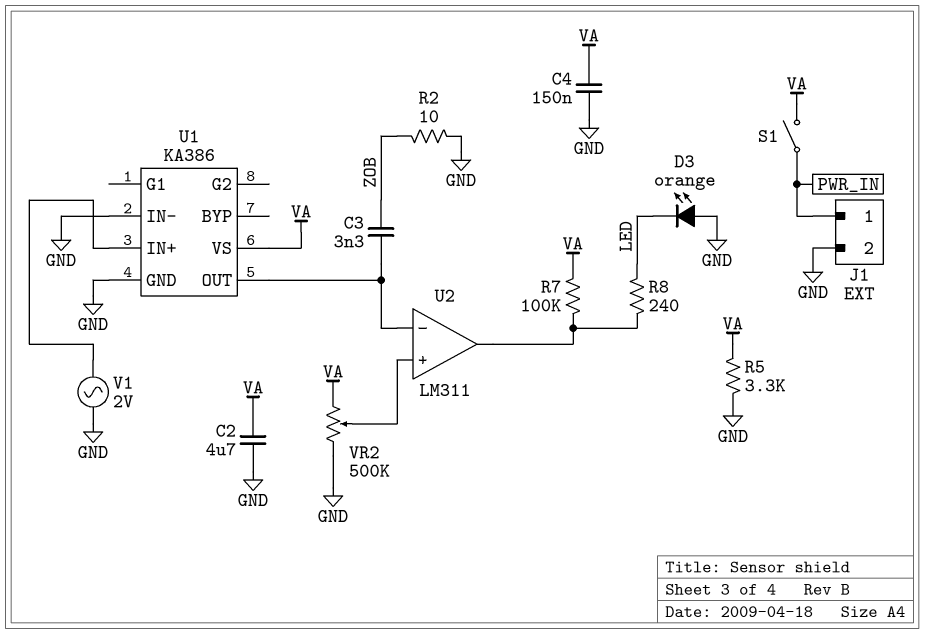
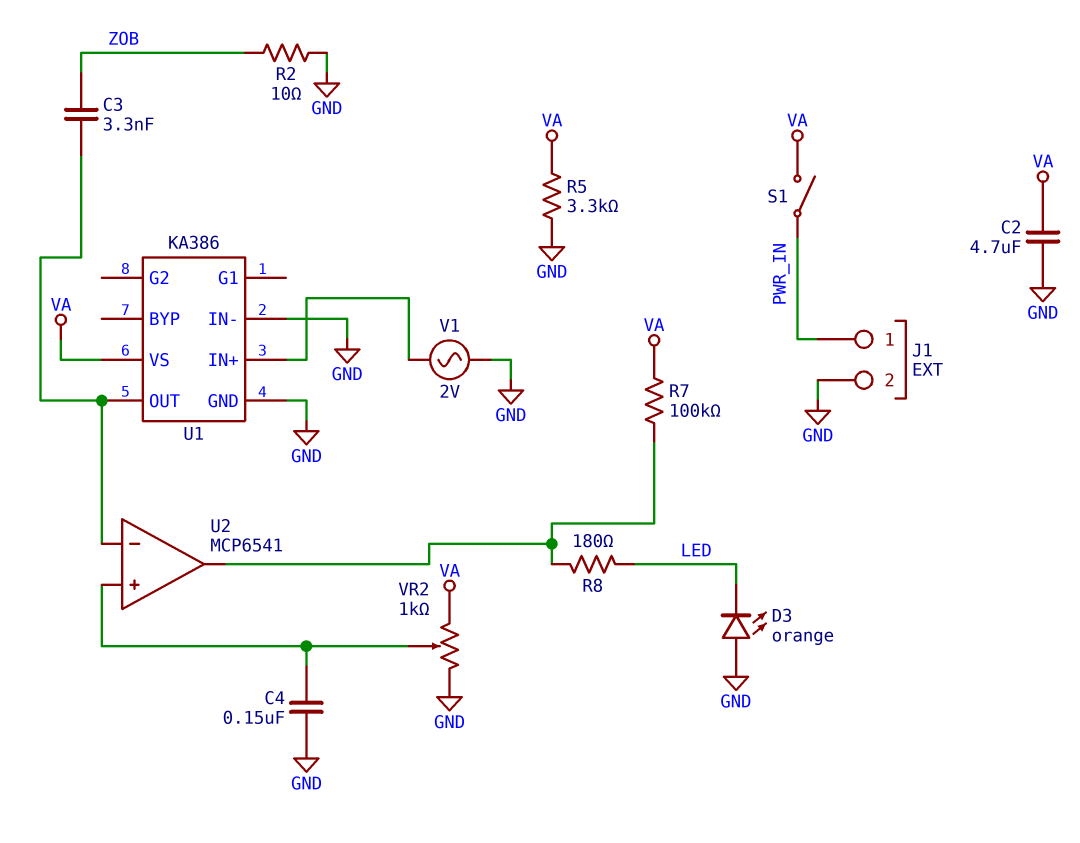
C4: 150nF (GND, VA) -> 150nF (GND, U2/in+)
R8: 240 (LED, U2/out) -> 180 (LED, U2/out)
U2: LM311 -> MCP6541
VR2: 500k (GND, VA, wiper U2/in+) -> 1k (GND, VA, wiper U2/in+)

